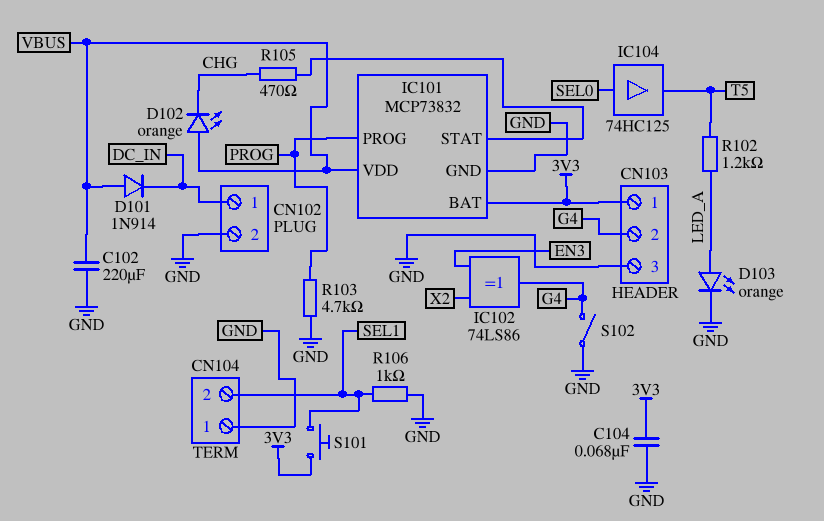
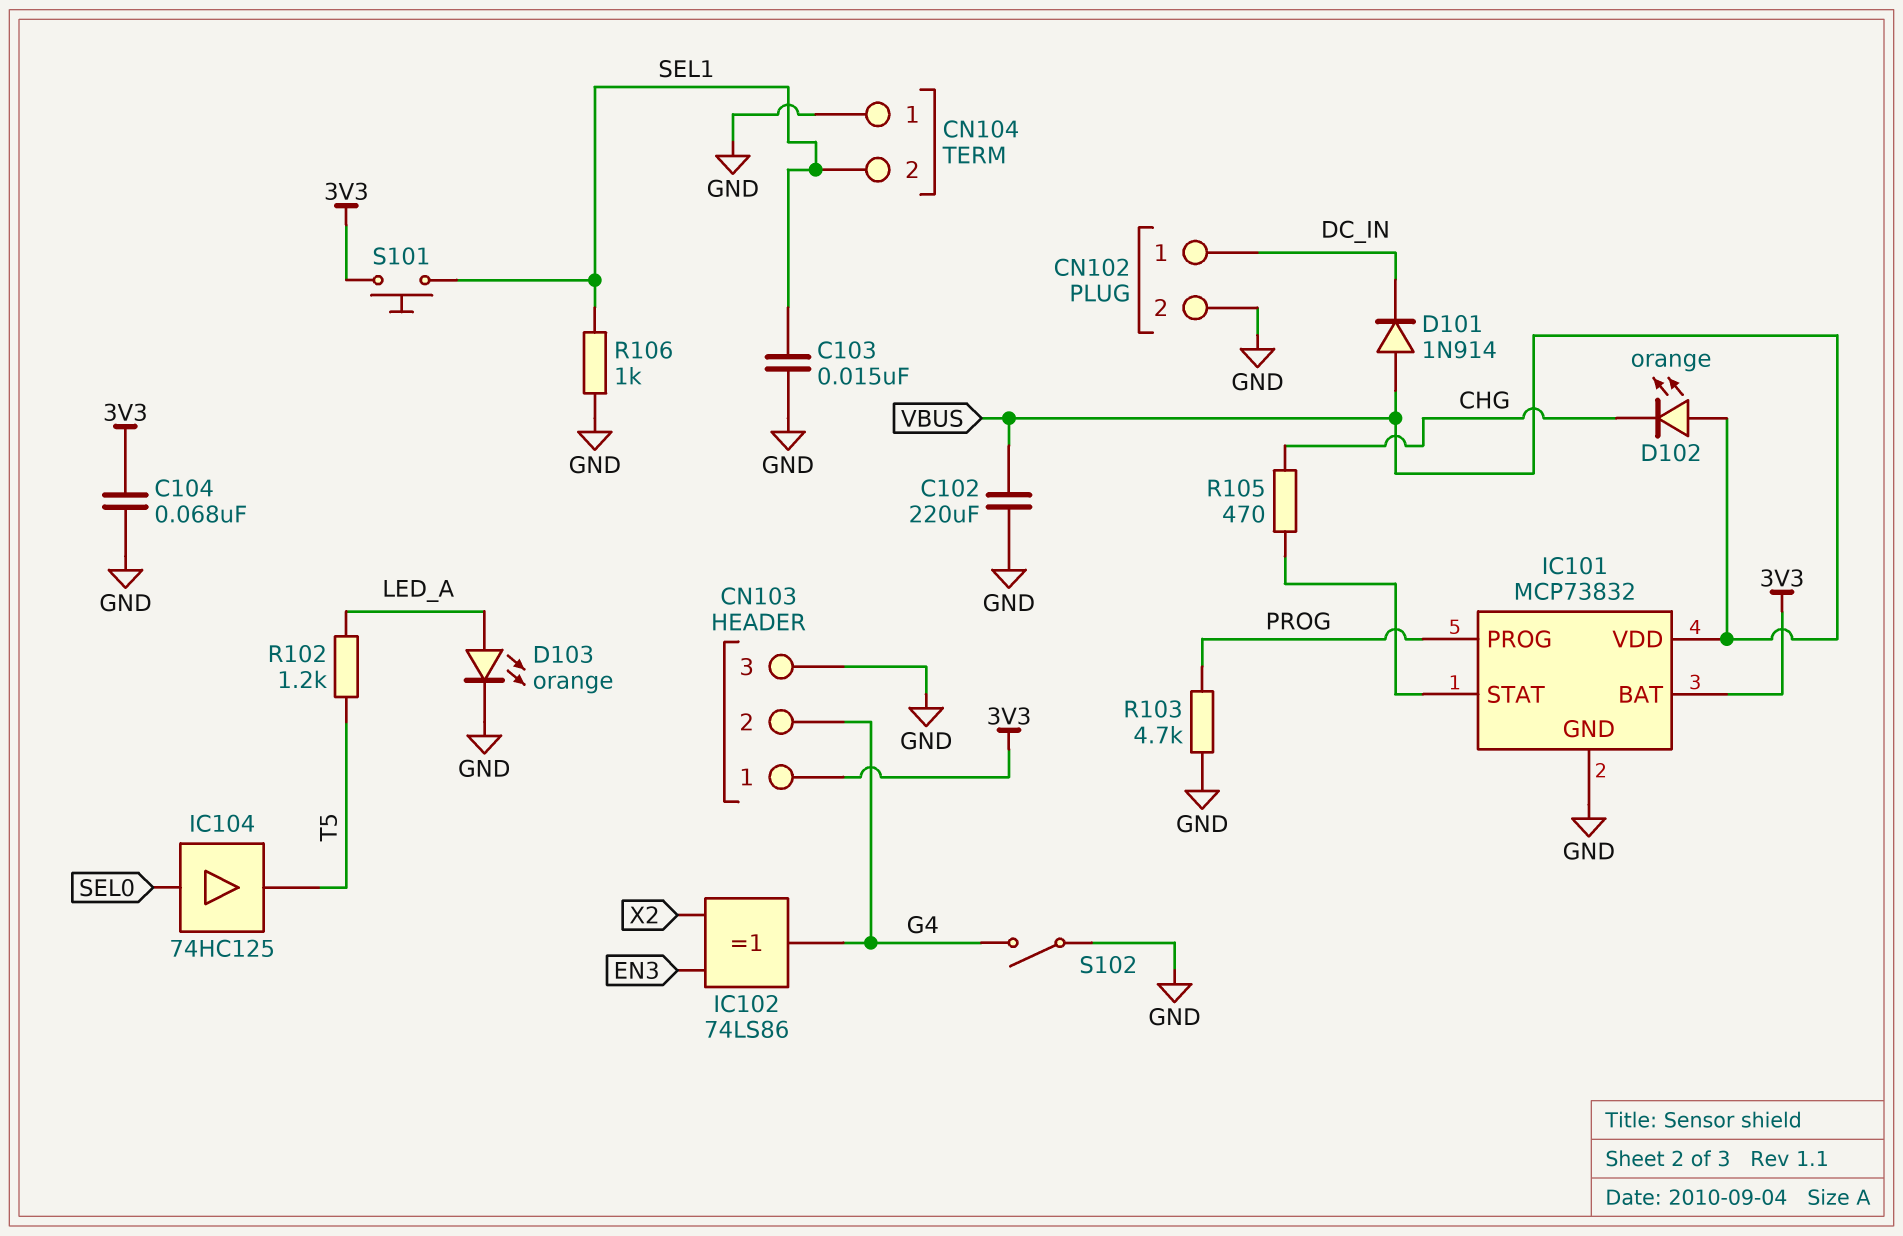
C103: none -> 15nF (GND, SEL1)

